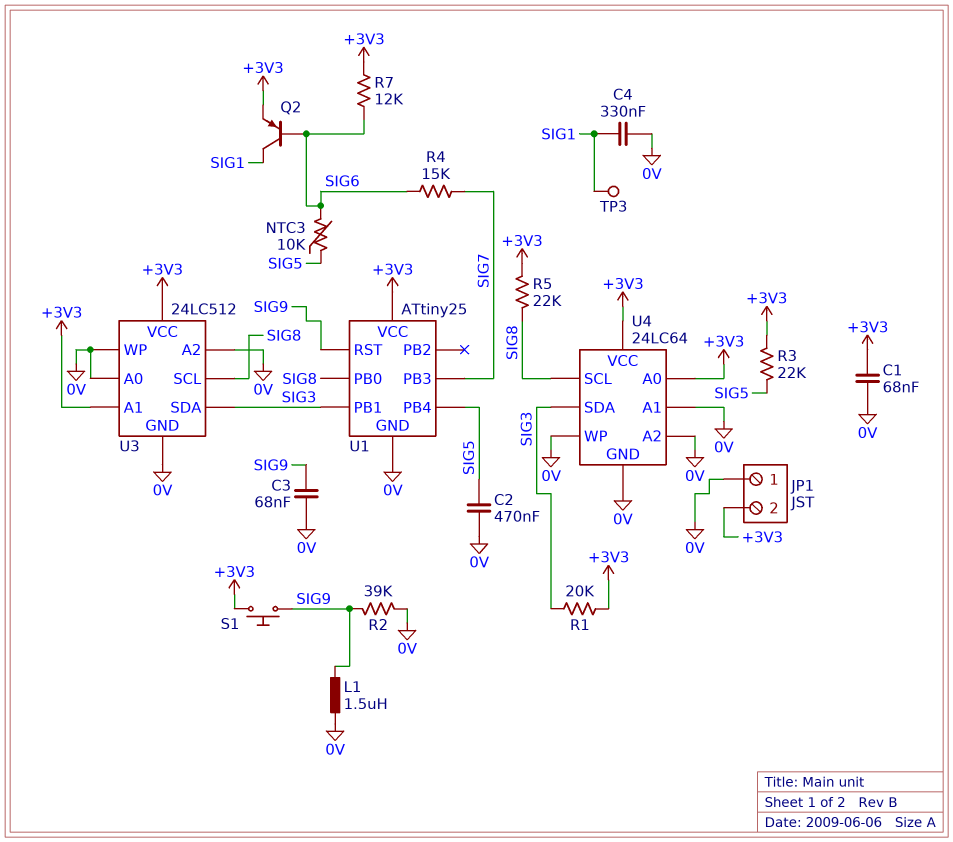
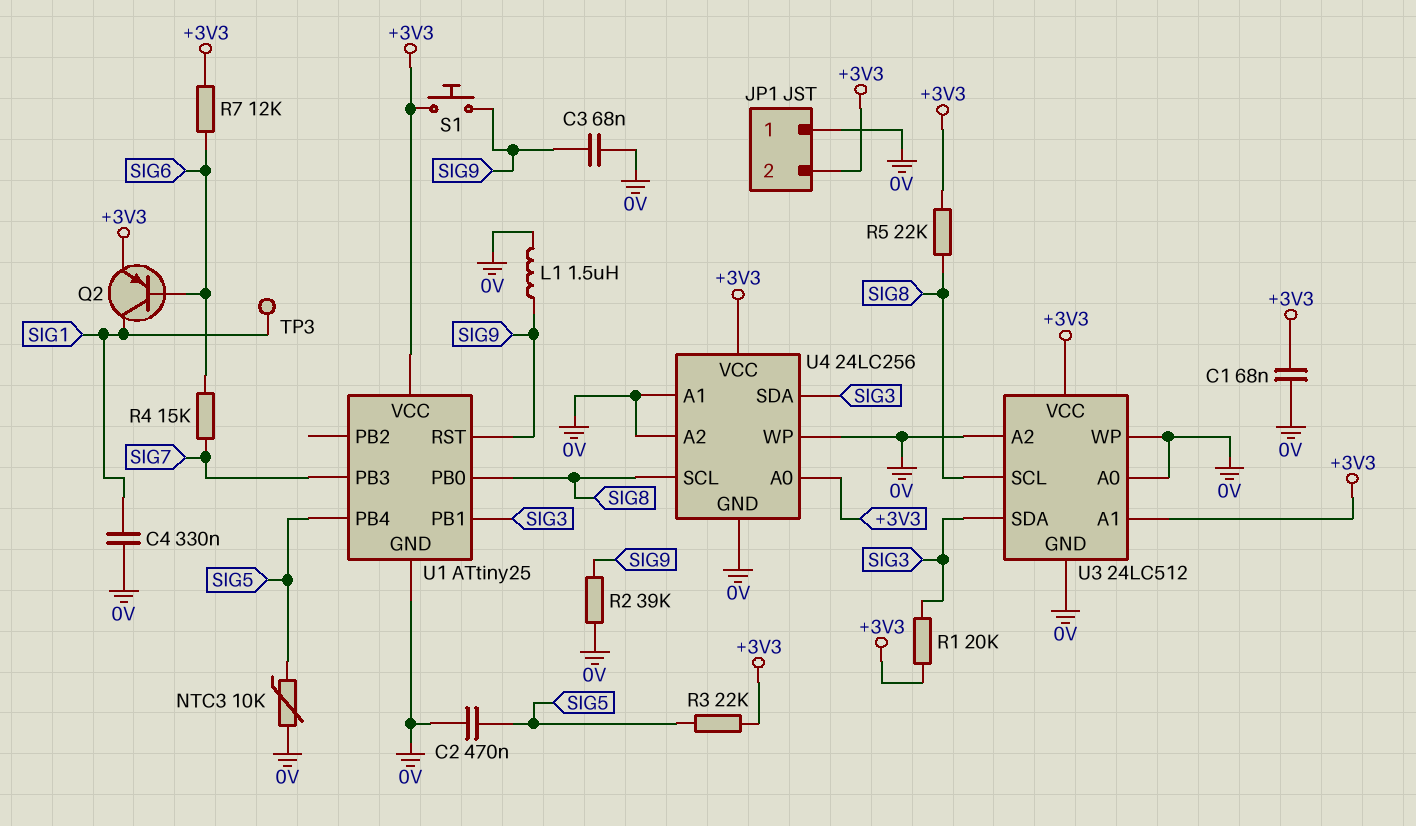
NTC3: 10k (SIG5, SIG6) -> 10k (0V, SIG5)
U4: 24LC64 -> 24LC256

